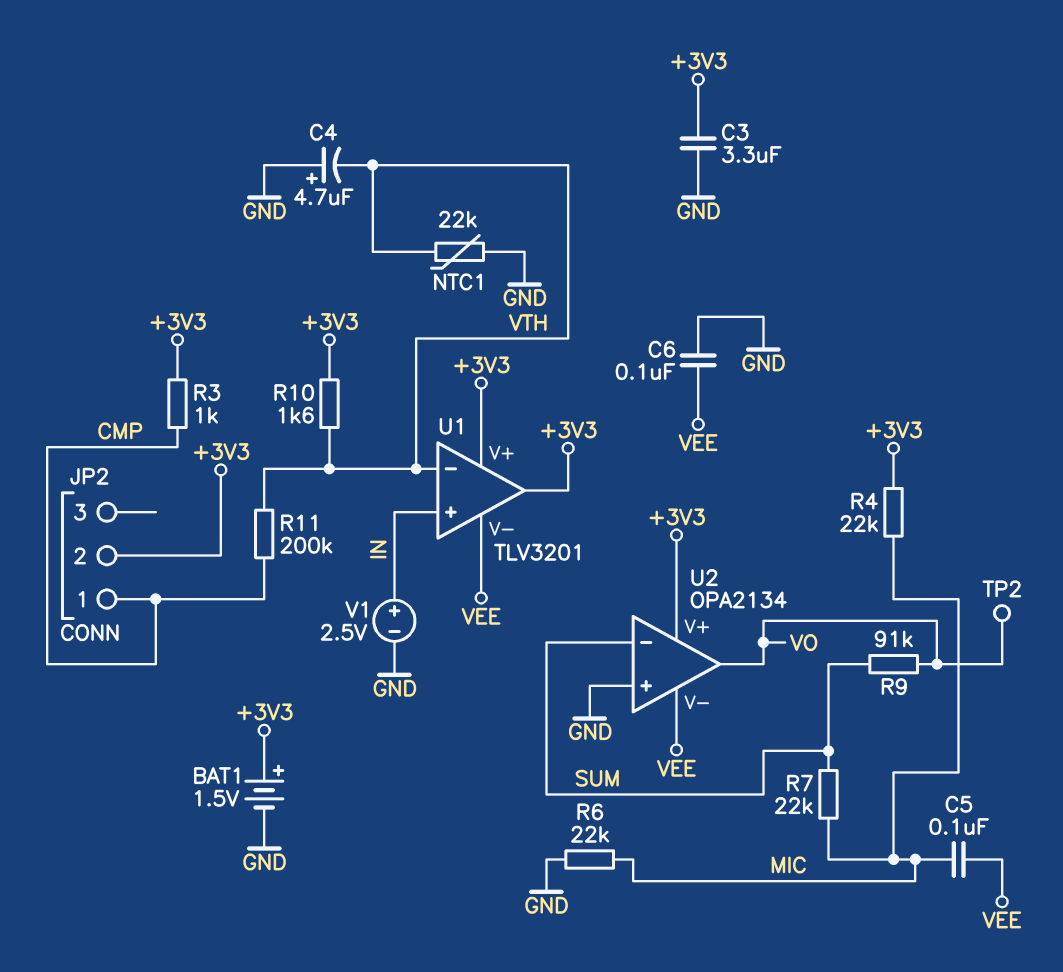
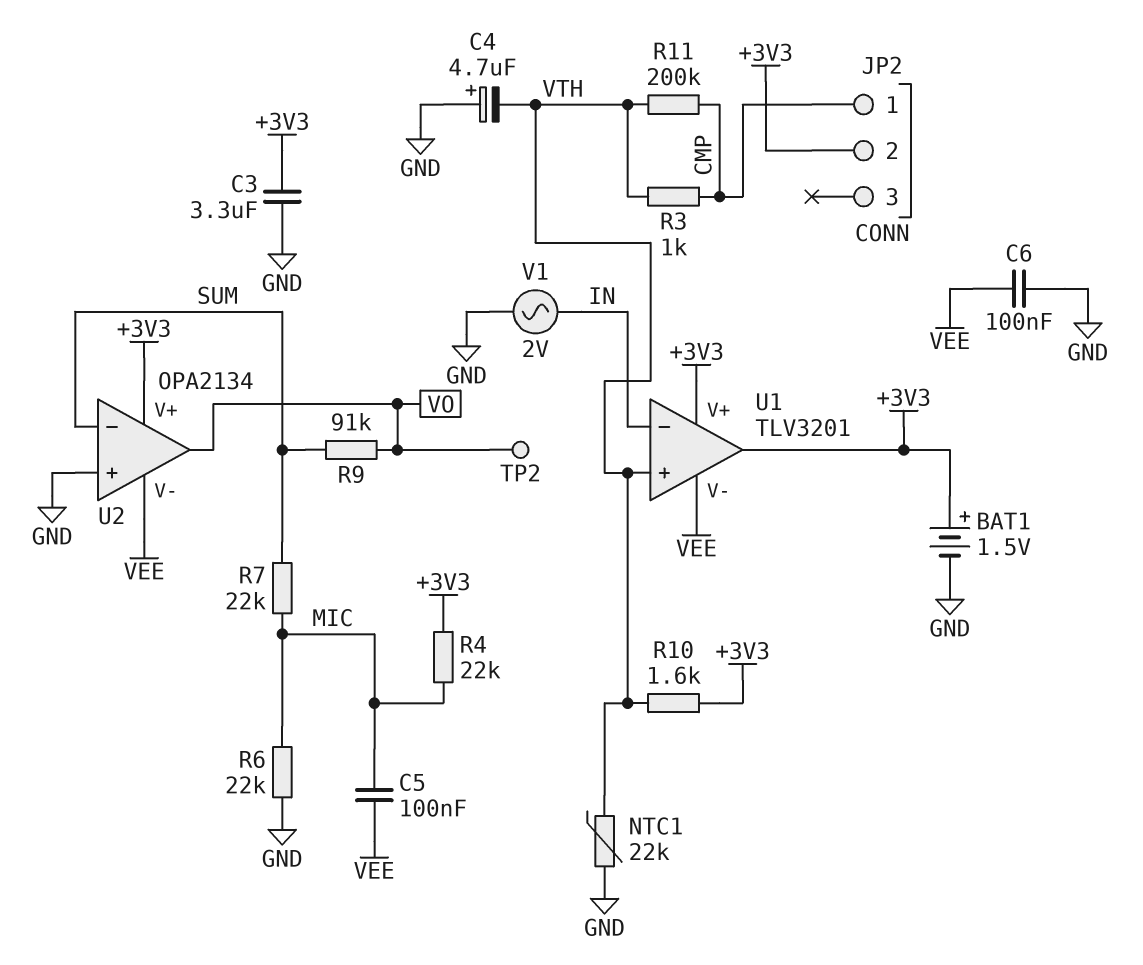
R3: 1k (+3V3, CMP) -> 1k (CMP, VTH)
U1 pin in+: IN -> VTH
U1 pin in-: VTH -> IN
V1: 2.5V (plus IN, minus GND) -> AC 2V (GND, IN)

